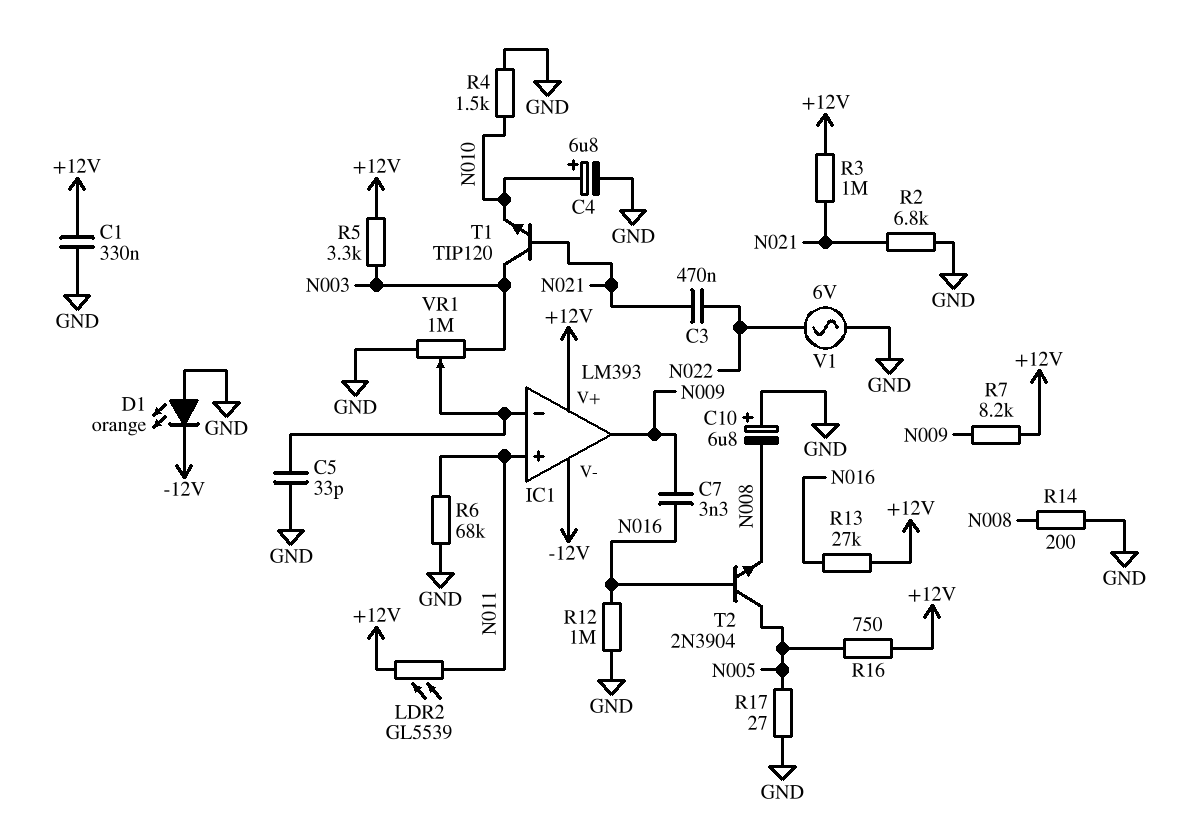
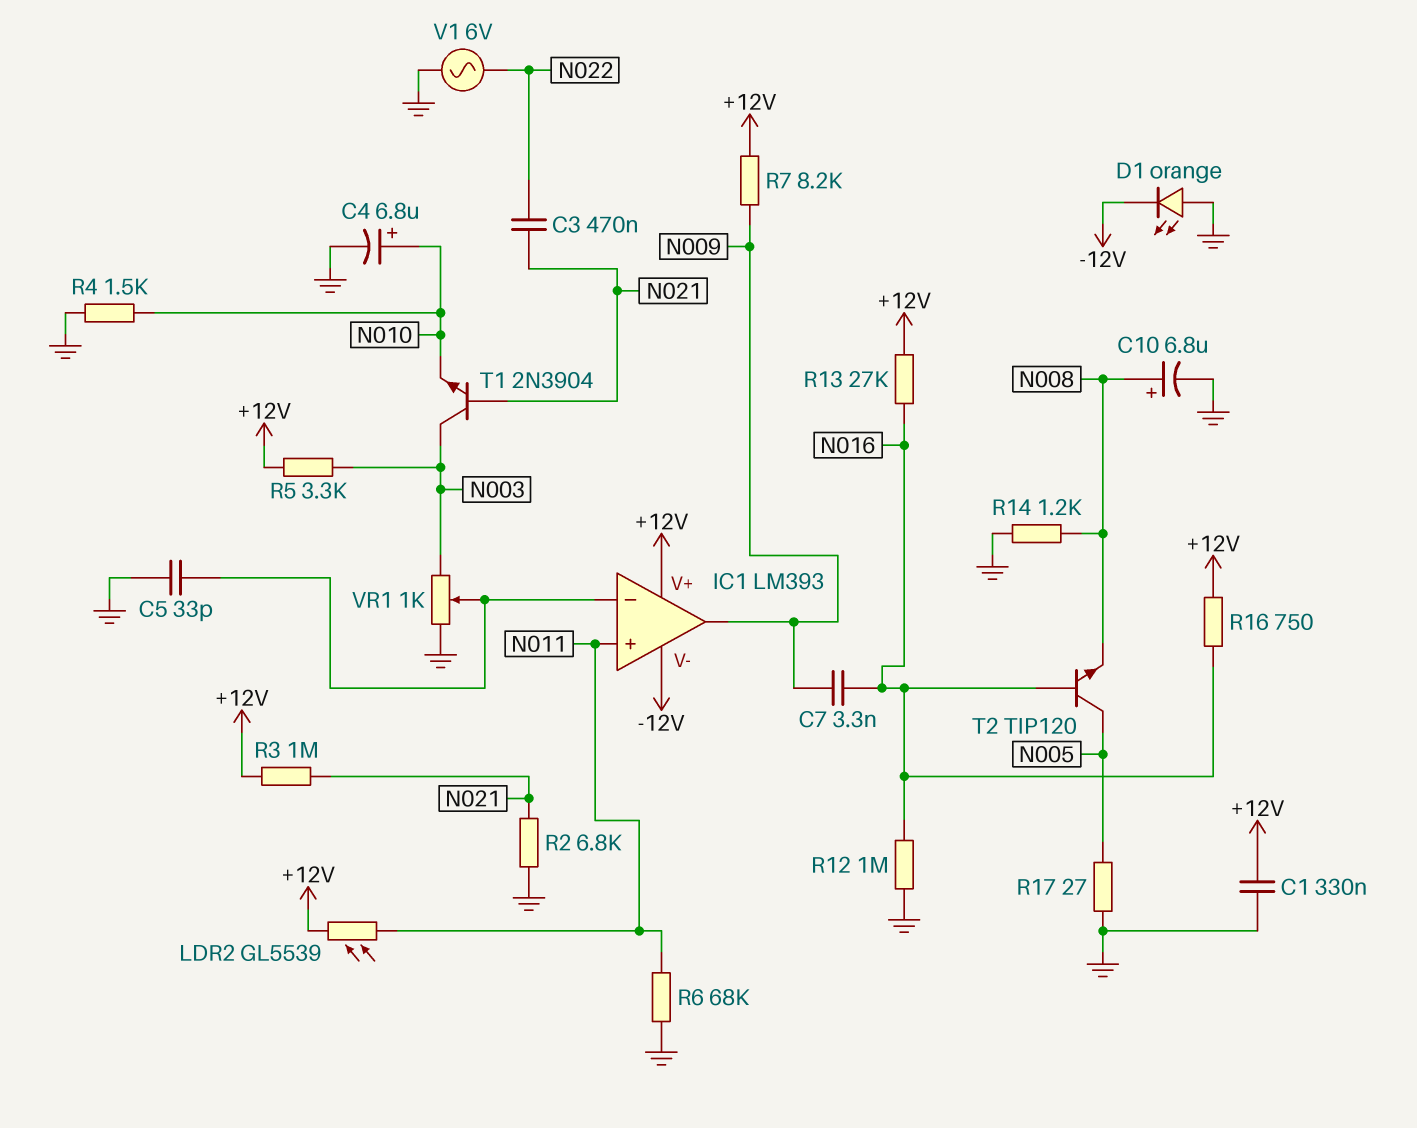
C10: 6.8uF (plus GND, minus N008) -> 6.8uF (plus N008, minus GND)
R14: 200 (GND, N008) -> 1.2k (GND, N008)
R16: 750 (+12V, N005) -> 750 (+12V, N016)
T1: NPN TIP120 (B N021, C N003, E N010) -> NPN 2N3904 (B N021, C N003, E N010)
T2: NPN 2N3904 (B N016, C N005, E N008) -> NPN TIP120 (B N016, C N005, E N008)
VR1: 1M (GND, N003, wiper IC1/in-) -> 1k (GND, N003, wiper IC1/in-)

